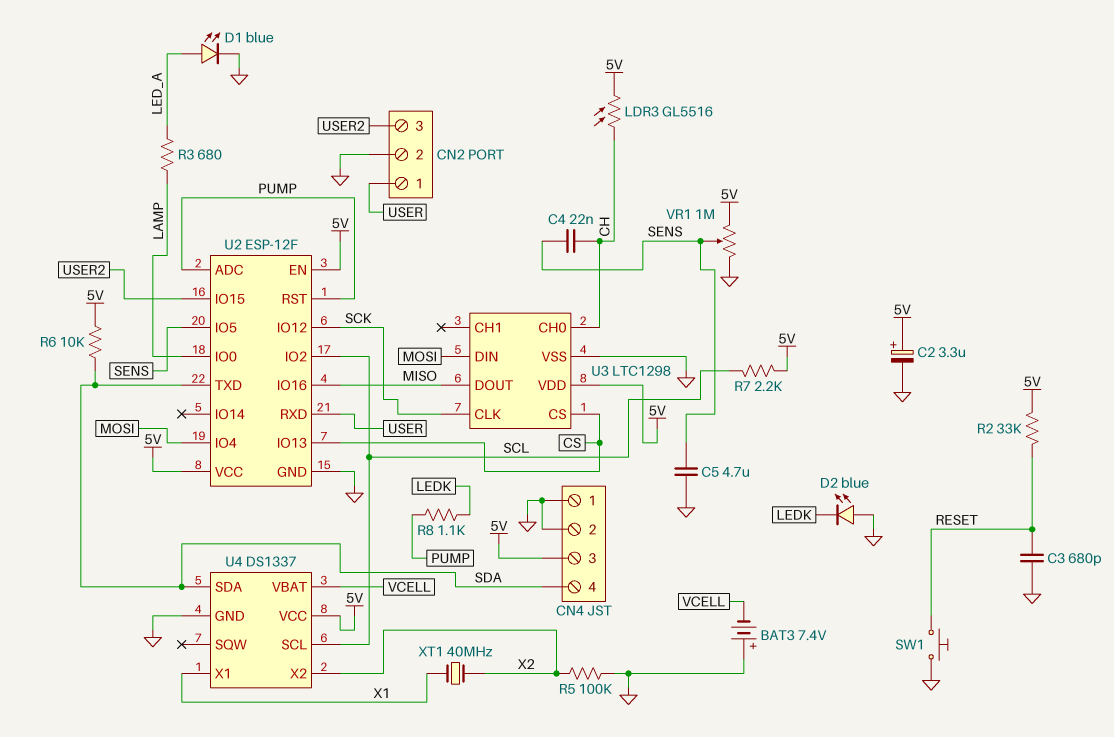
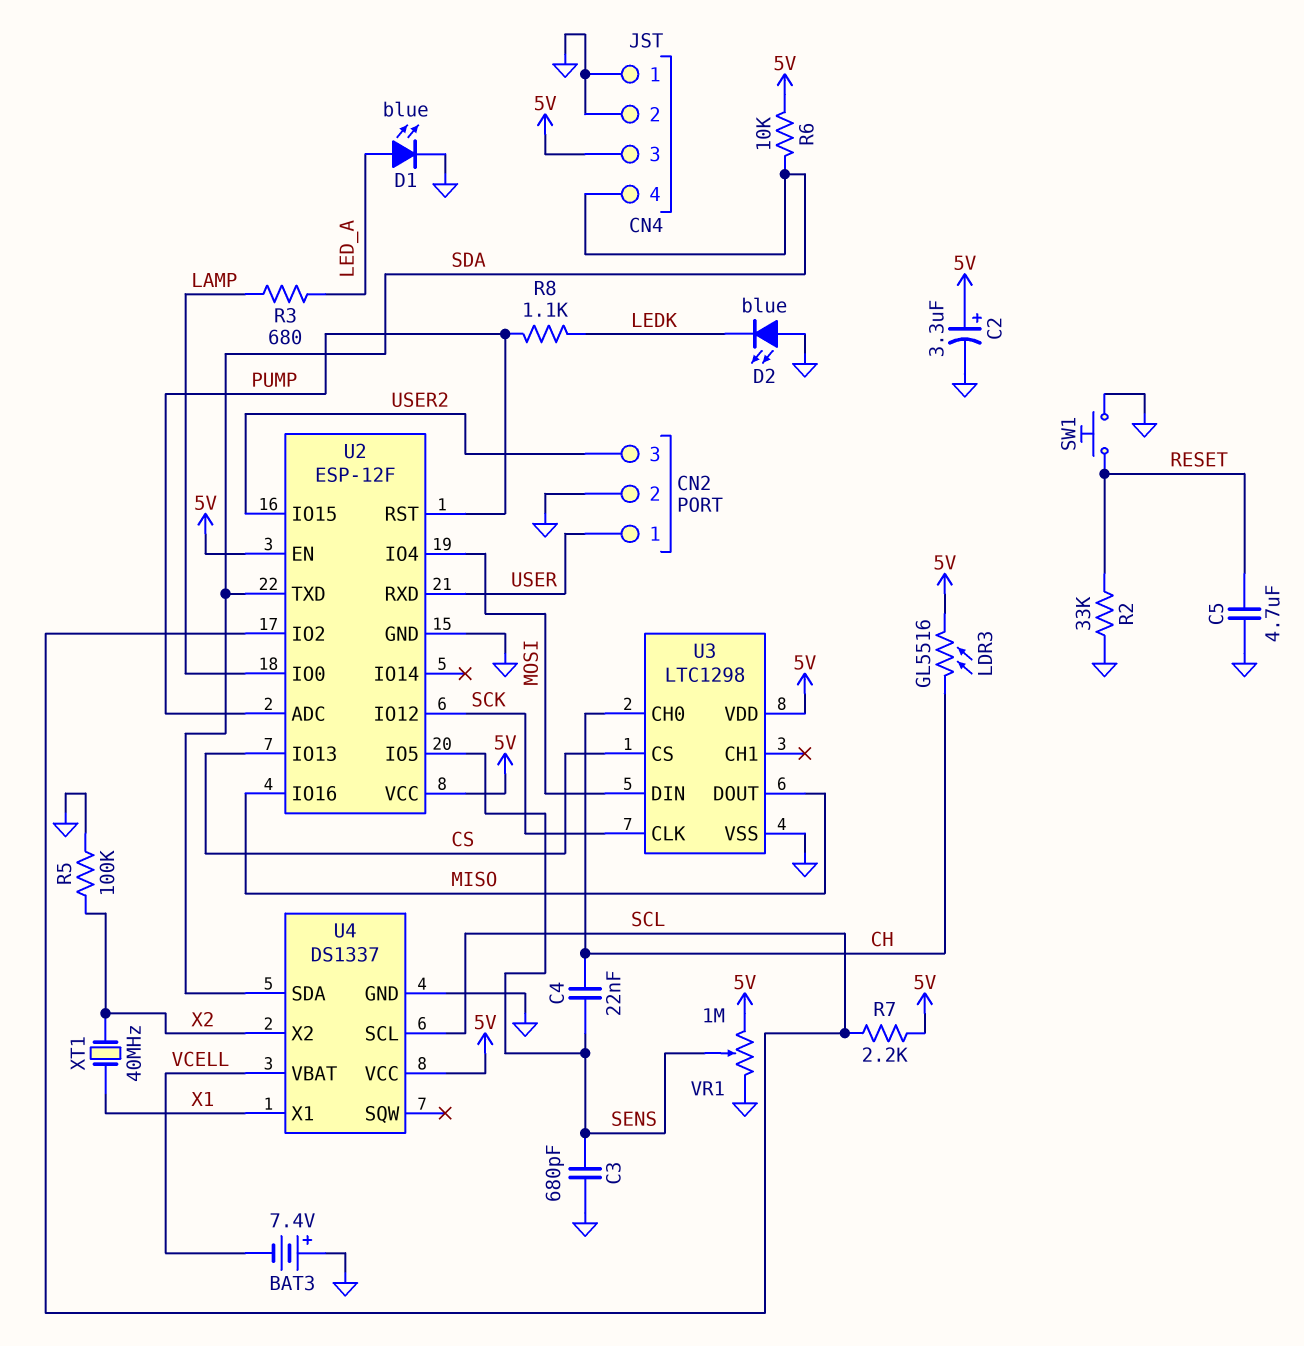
C3: 680pF (GND, RESET) -> 680pF (GND, SENS)
C5: 4.7uF (GND, SENS) -> 4.7uF (GND, RESET)
R2: 33k (5V, RESET) -> 33k (GND, RESET)

